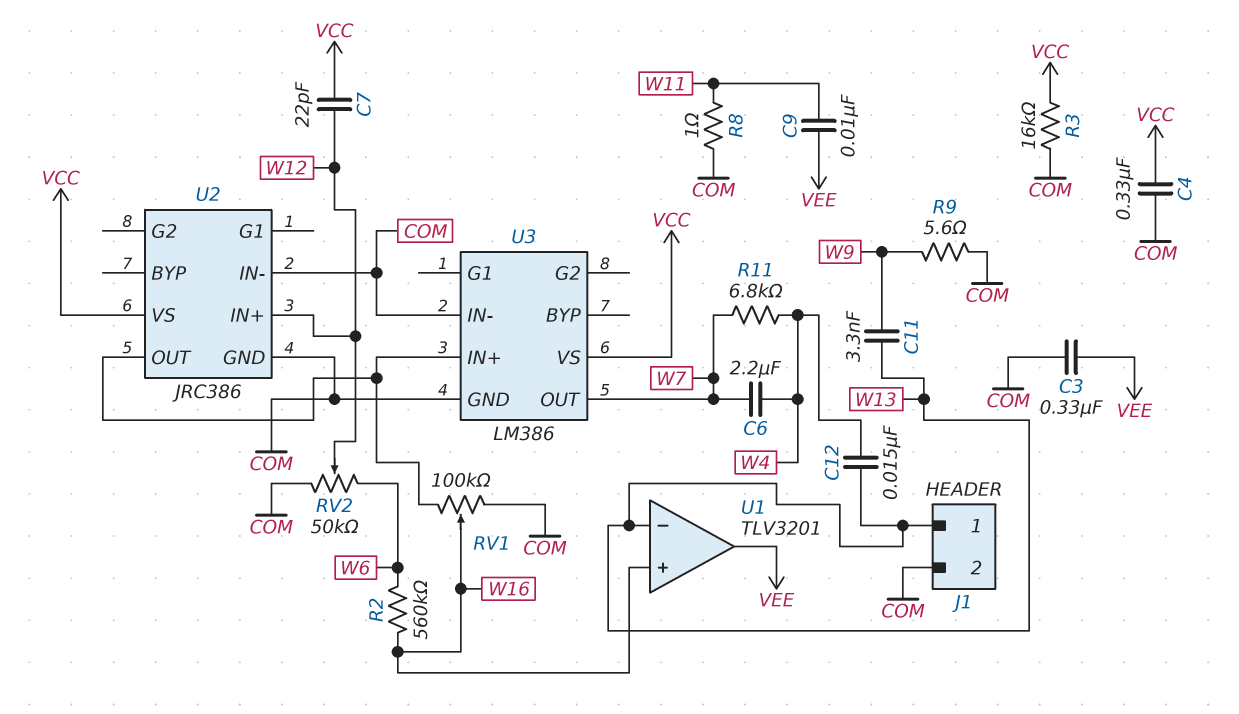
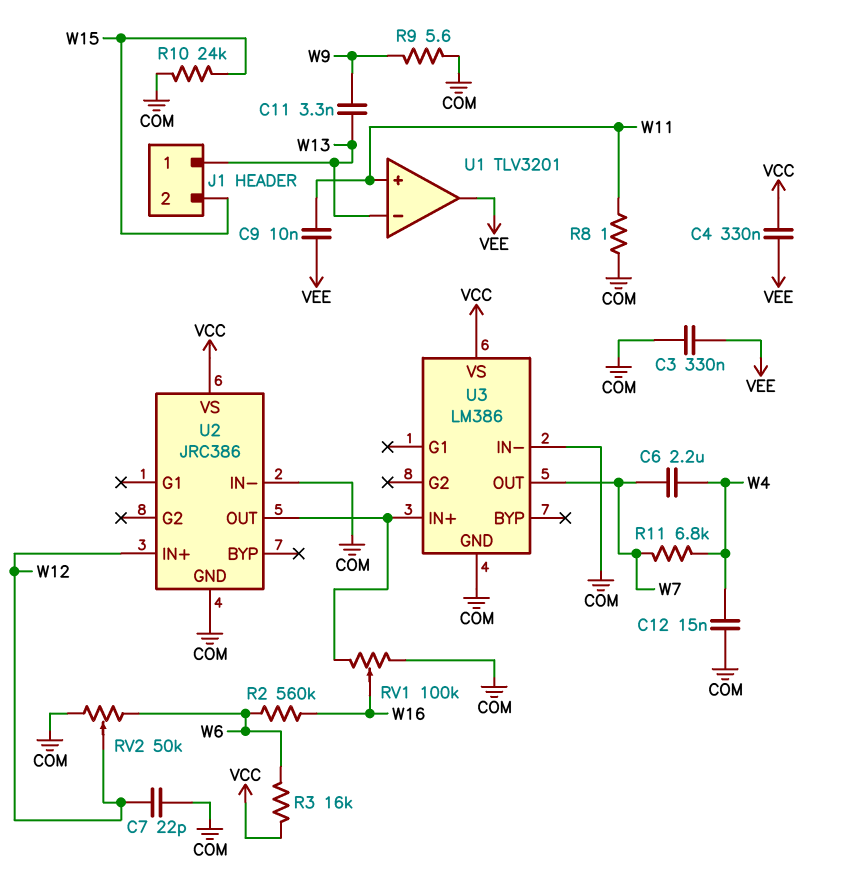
C4: 330nF (COM, VCC) -> 330nF (VCC, VEE)
C7: 22pF (VCC, W12) -> 22pF (COM, W12)
C12: 15nF (W4, W13) -> 15nF (COM, W4)
J1 pin 2: COM -> W15
R3: 16k (COM, VCC) -> 16k (VCC, W6)
R10: none -> 24k (COM, W15)
U1 pin in+: W16 -> W11

